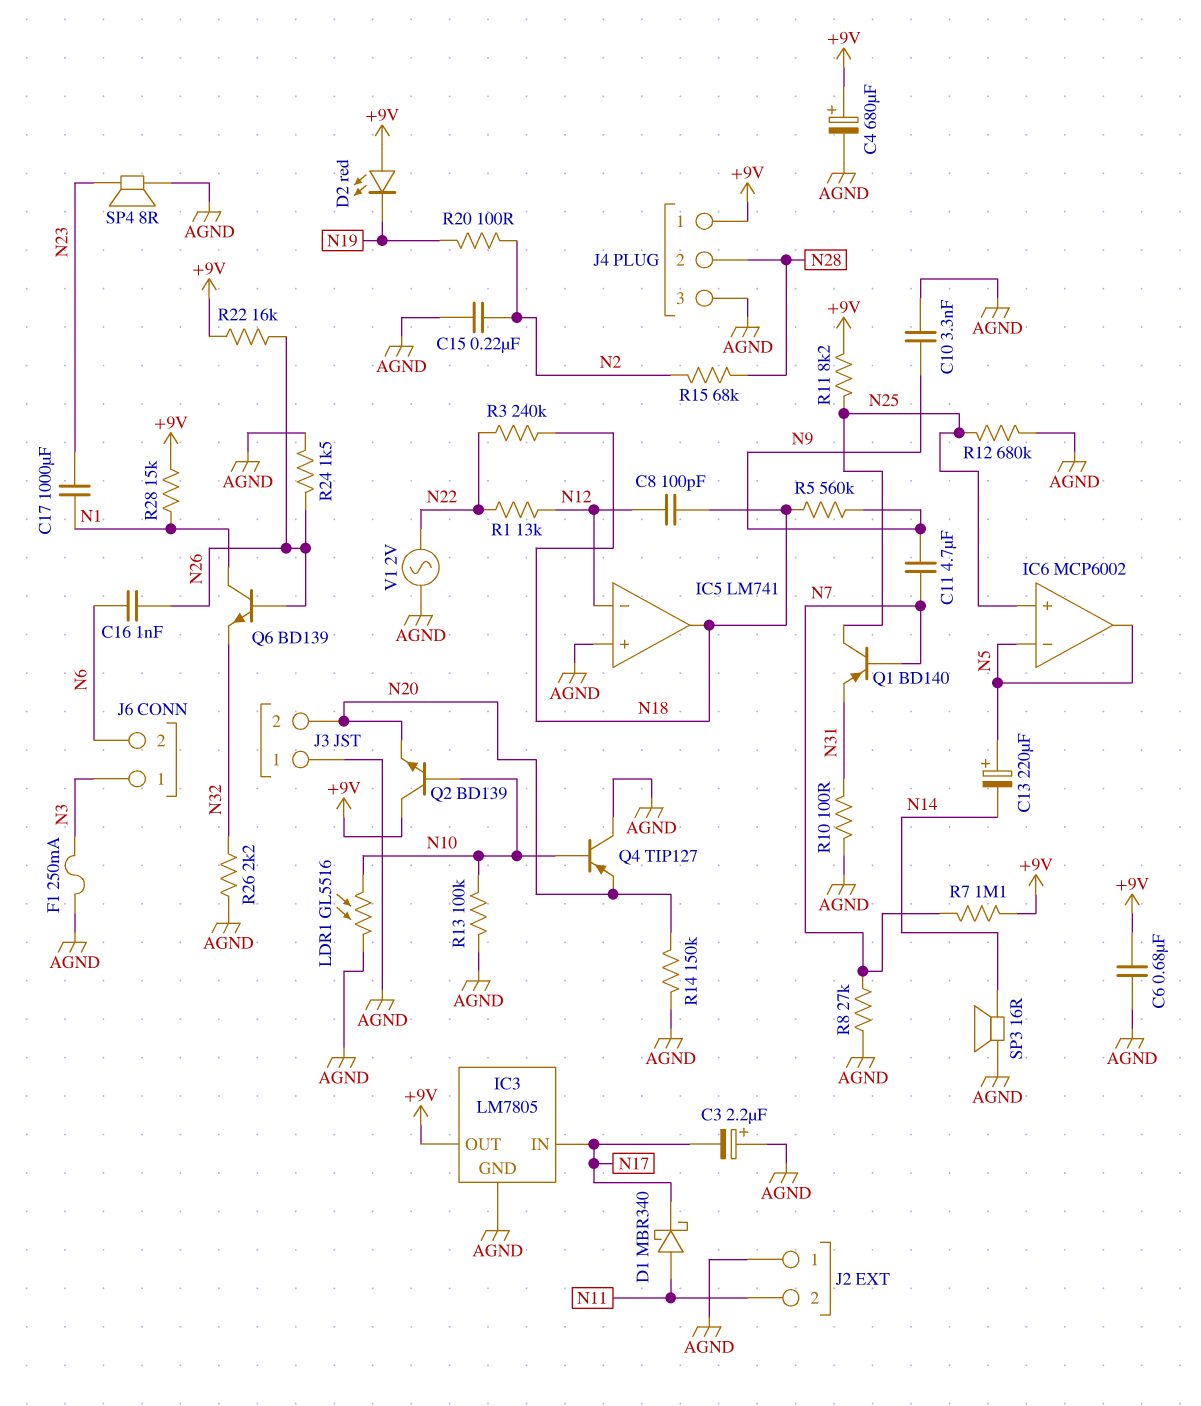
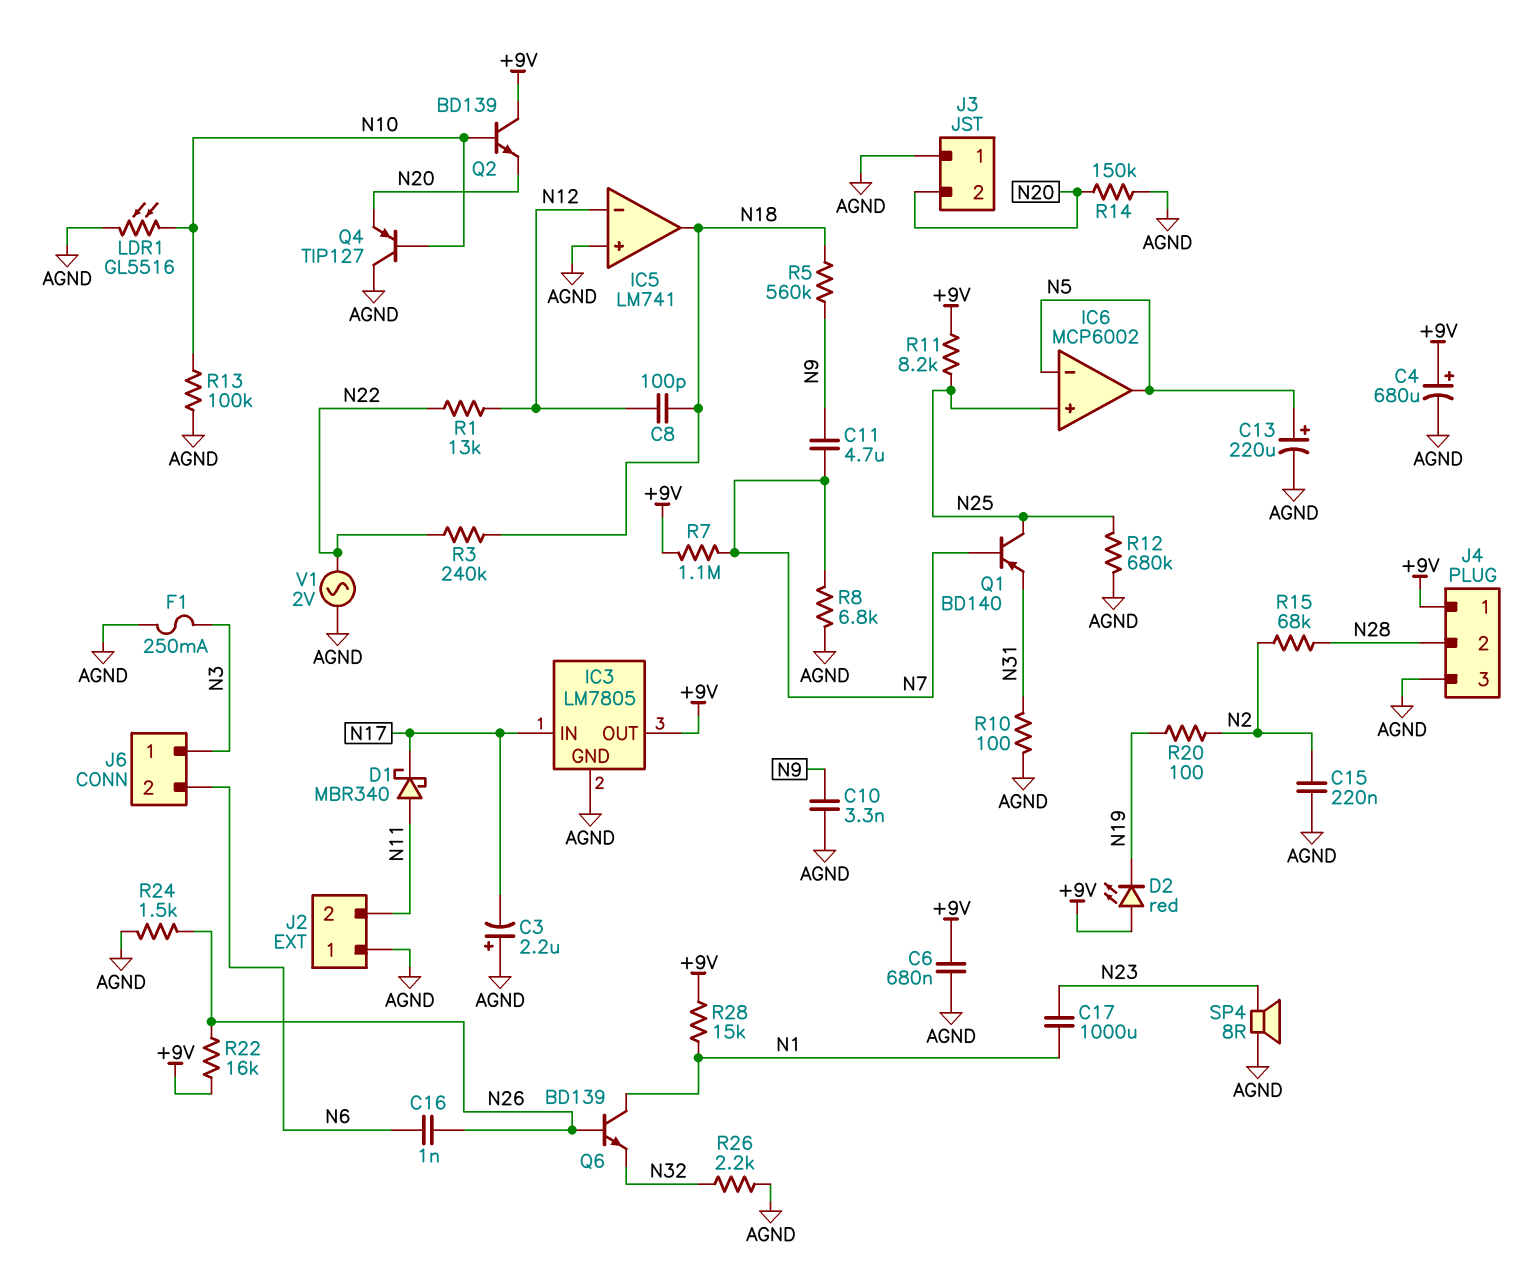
C13: 220uF (plus N5, minus N14) -> 220uF (plus N5, minus AGND)
R8: 27k (AGND, N7) -> 6.8k (AGND, N7)
SP3: speaker 16R (AGND, N14) -> none

